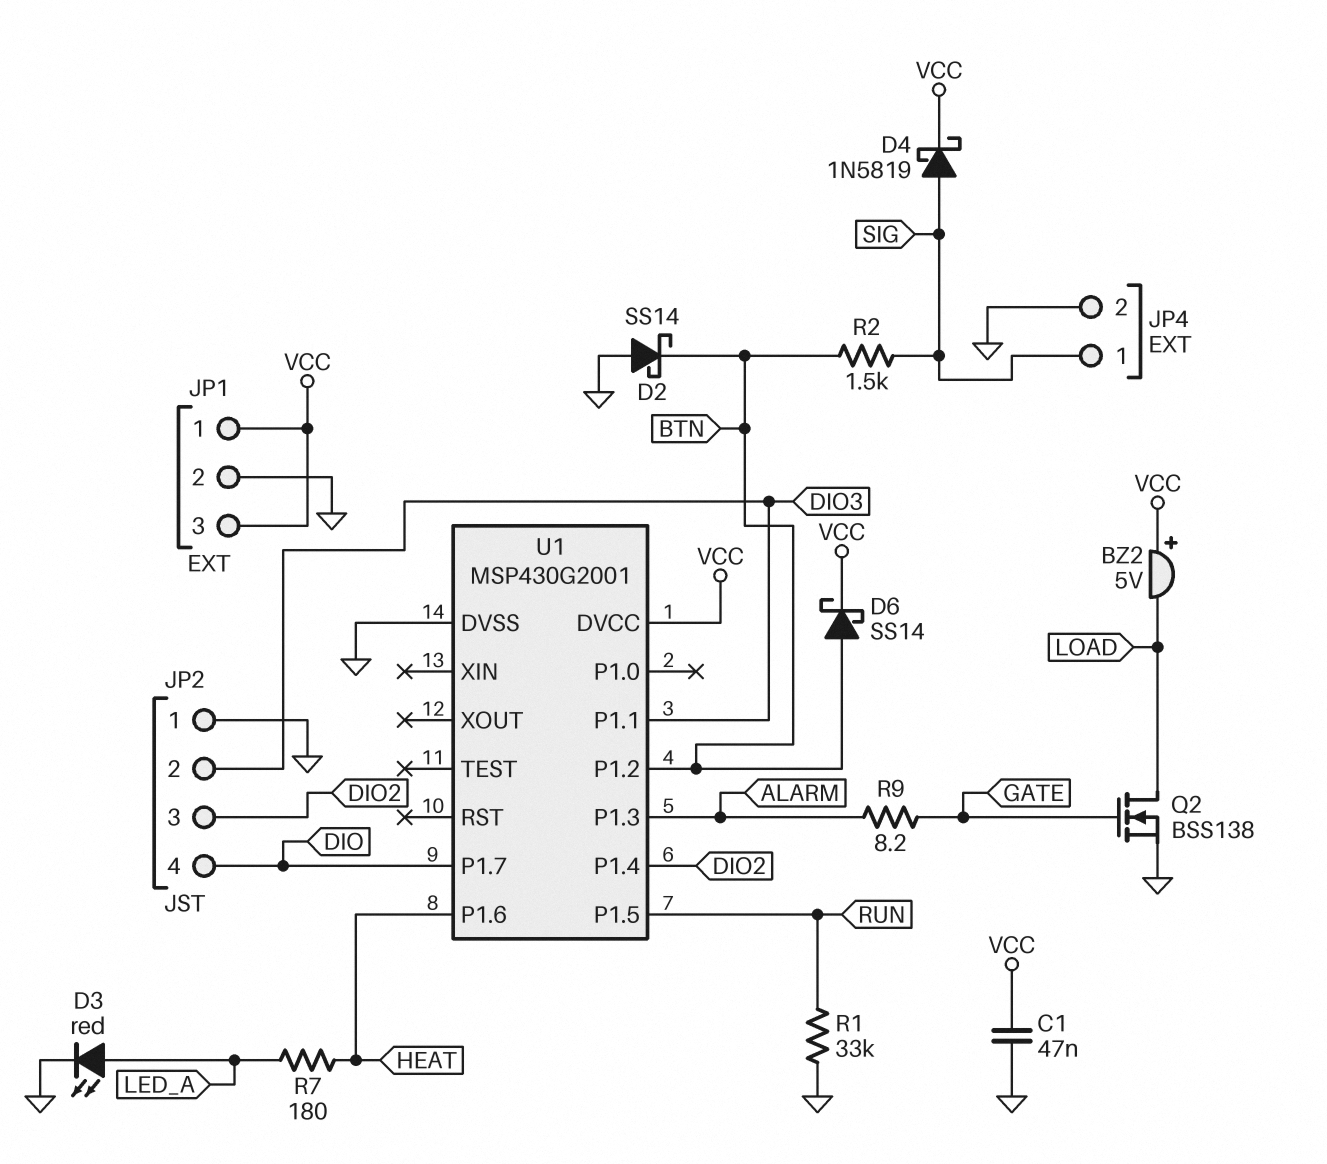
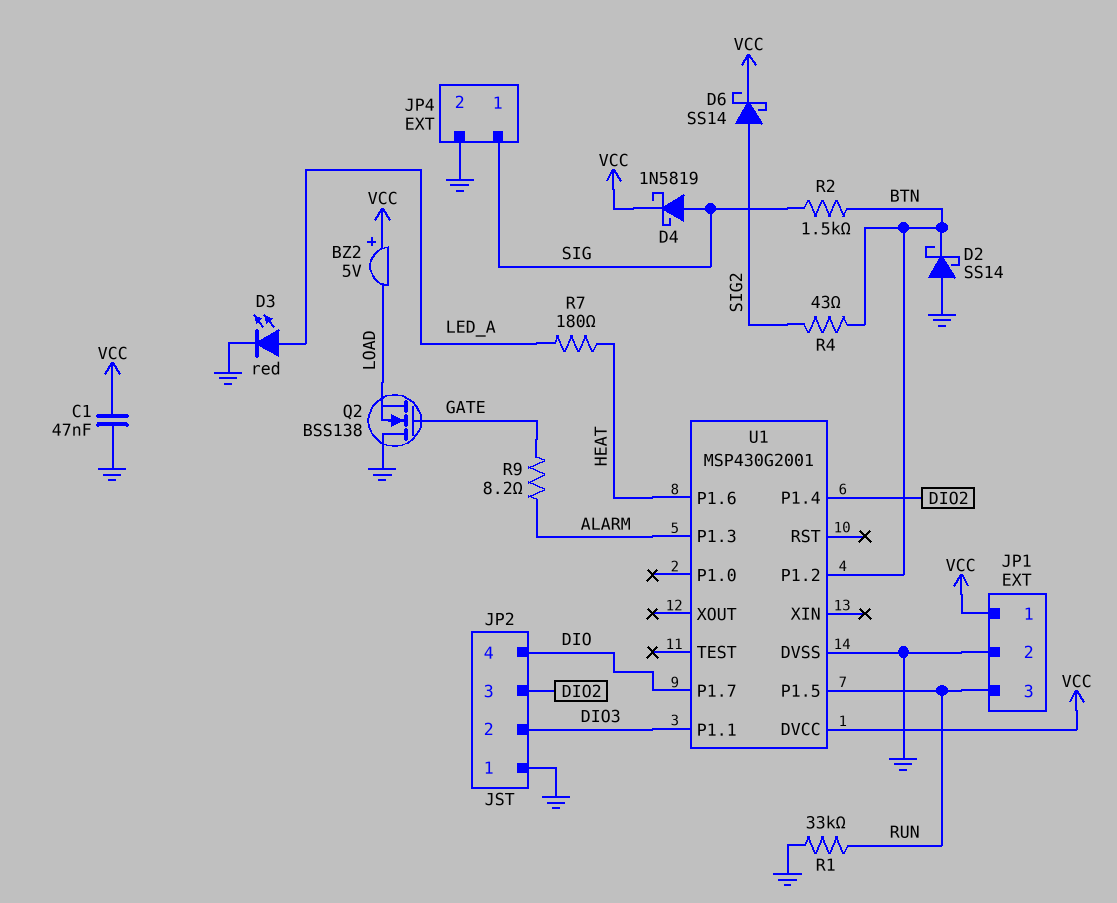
D6: schottky SS14 (A BTN, K VCC) -> schottky SS14 (A SIG2, K VCC)
JP1 pin 3: VCC -> RUN
Q2: NMOS BSS138 (G GATE, D LOAD, S GND) -> NMOS BSS138 (G GATE, D GND, S LOAD)
R4: none -> 43 (BTN, SIG2)

